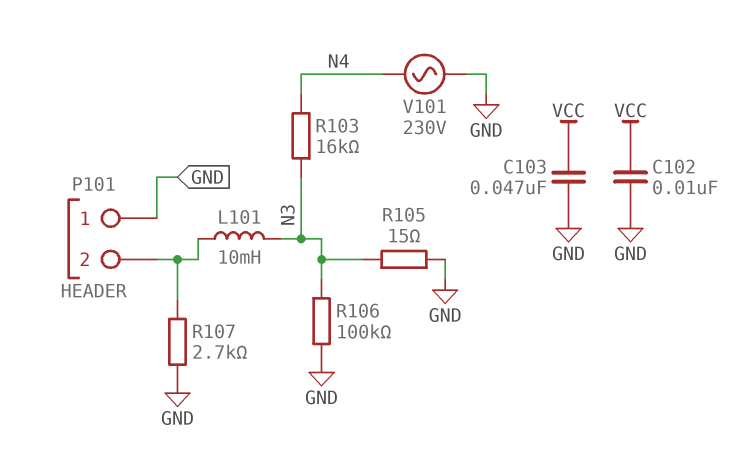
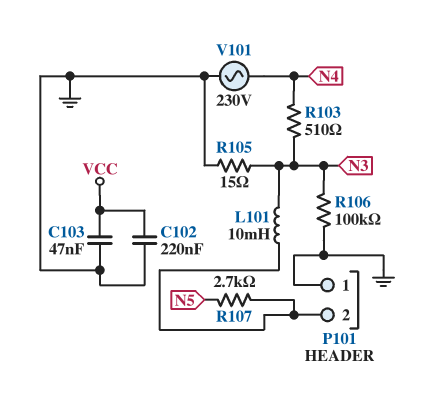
C102: 10nF (GND, VCC) -> 220nF (GND, VCC)
R103: 16k (N3, N4) -> 510 (N3, N4)
R107: 2.7k (GND, P101/2) -> 2.7k (N5, P101/2)

